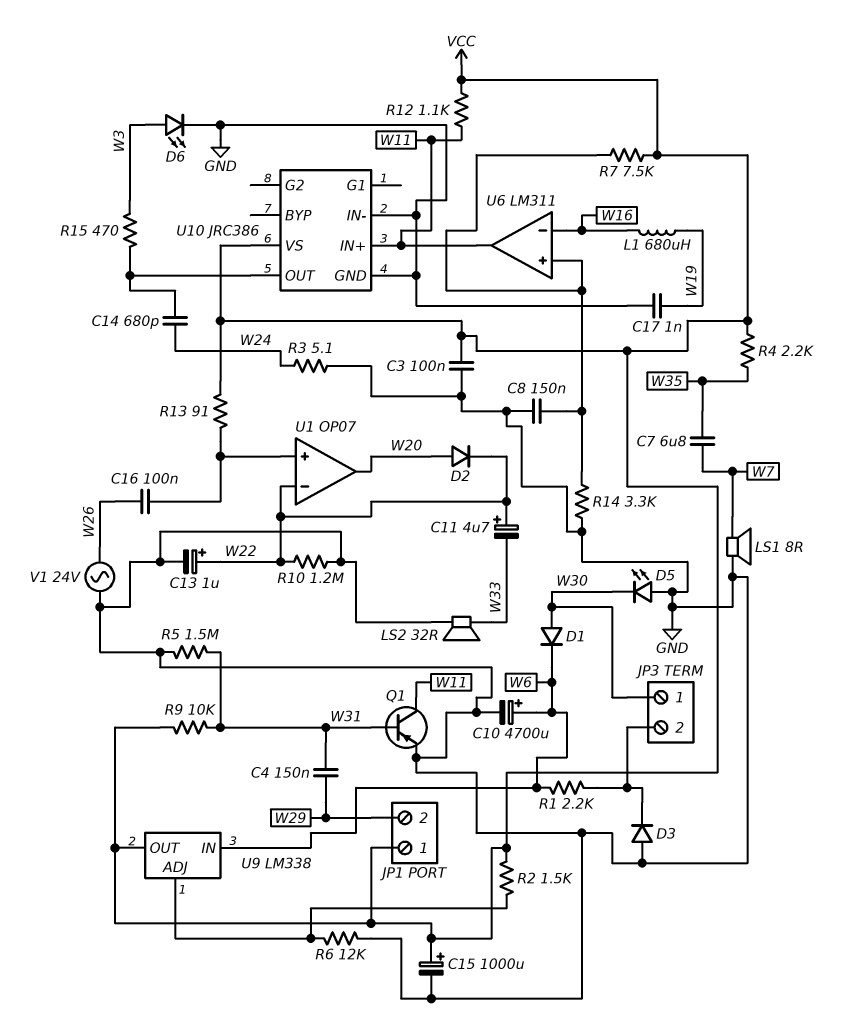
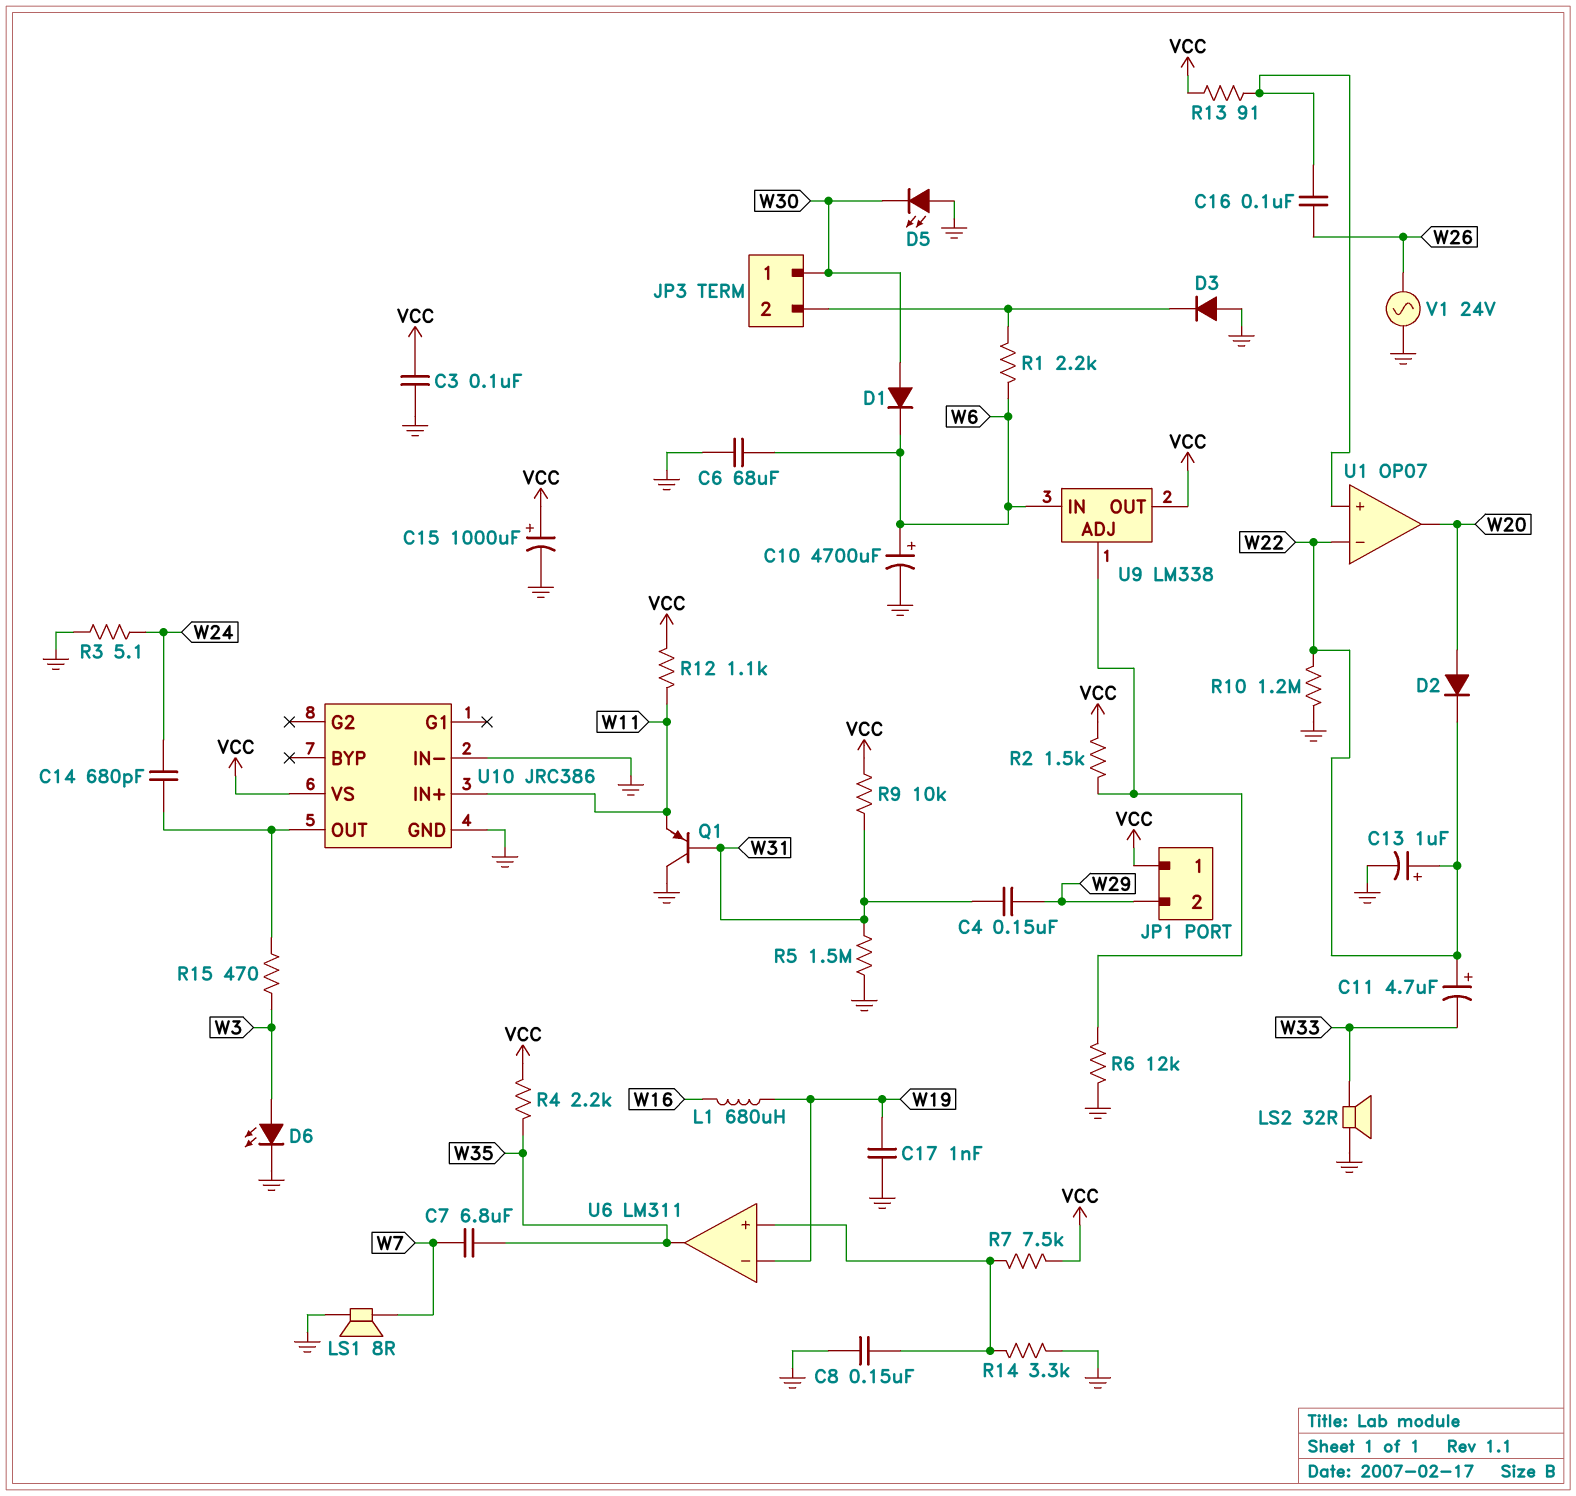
C6: none -> 68uF (GND, W6)
Q1: PNP (B W31, C W11, E GND) -> PNP (B W31, C GND, E W11)
U6 pin in-: W16 -> W19
U6 pin out: W11 -> W35

